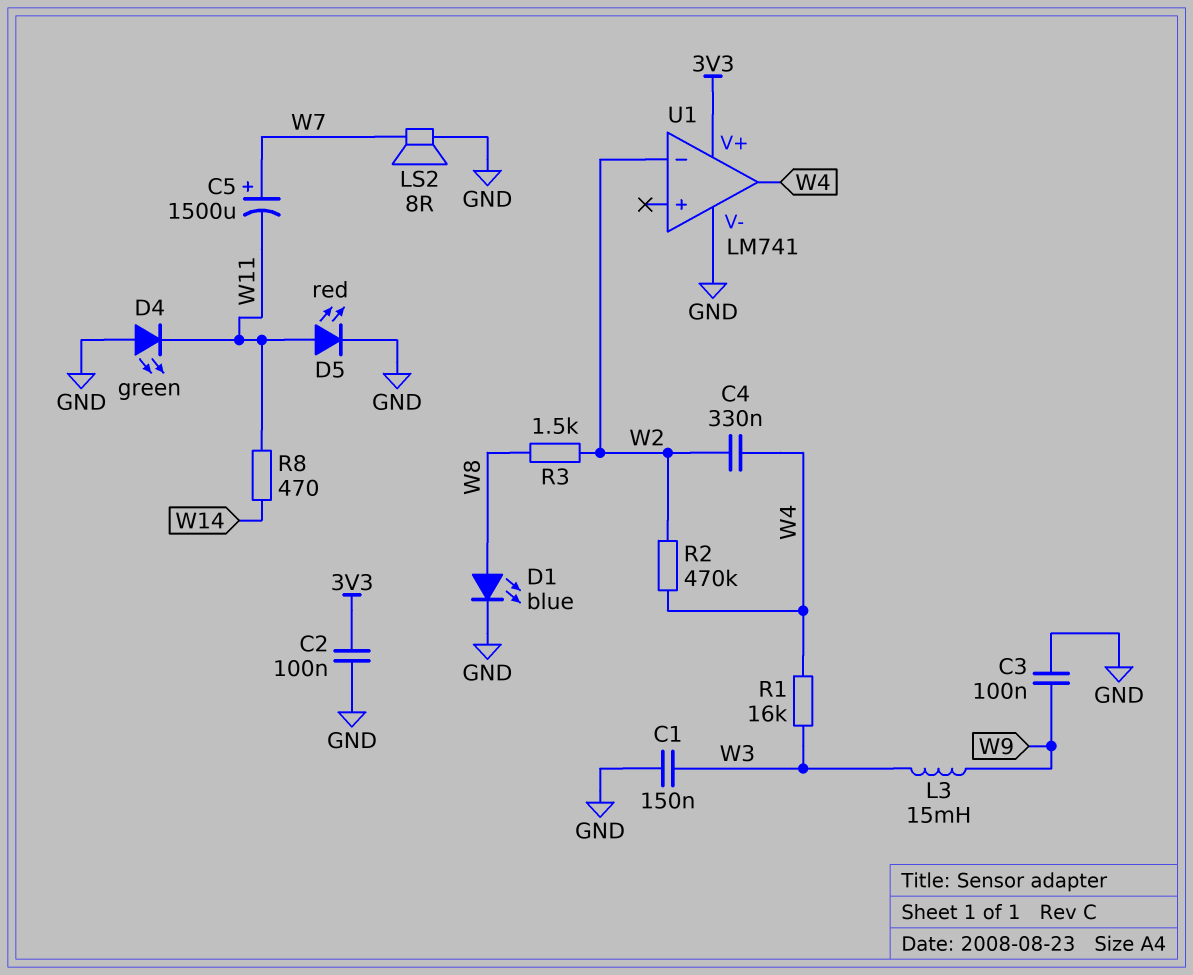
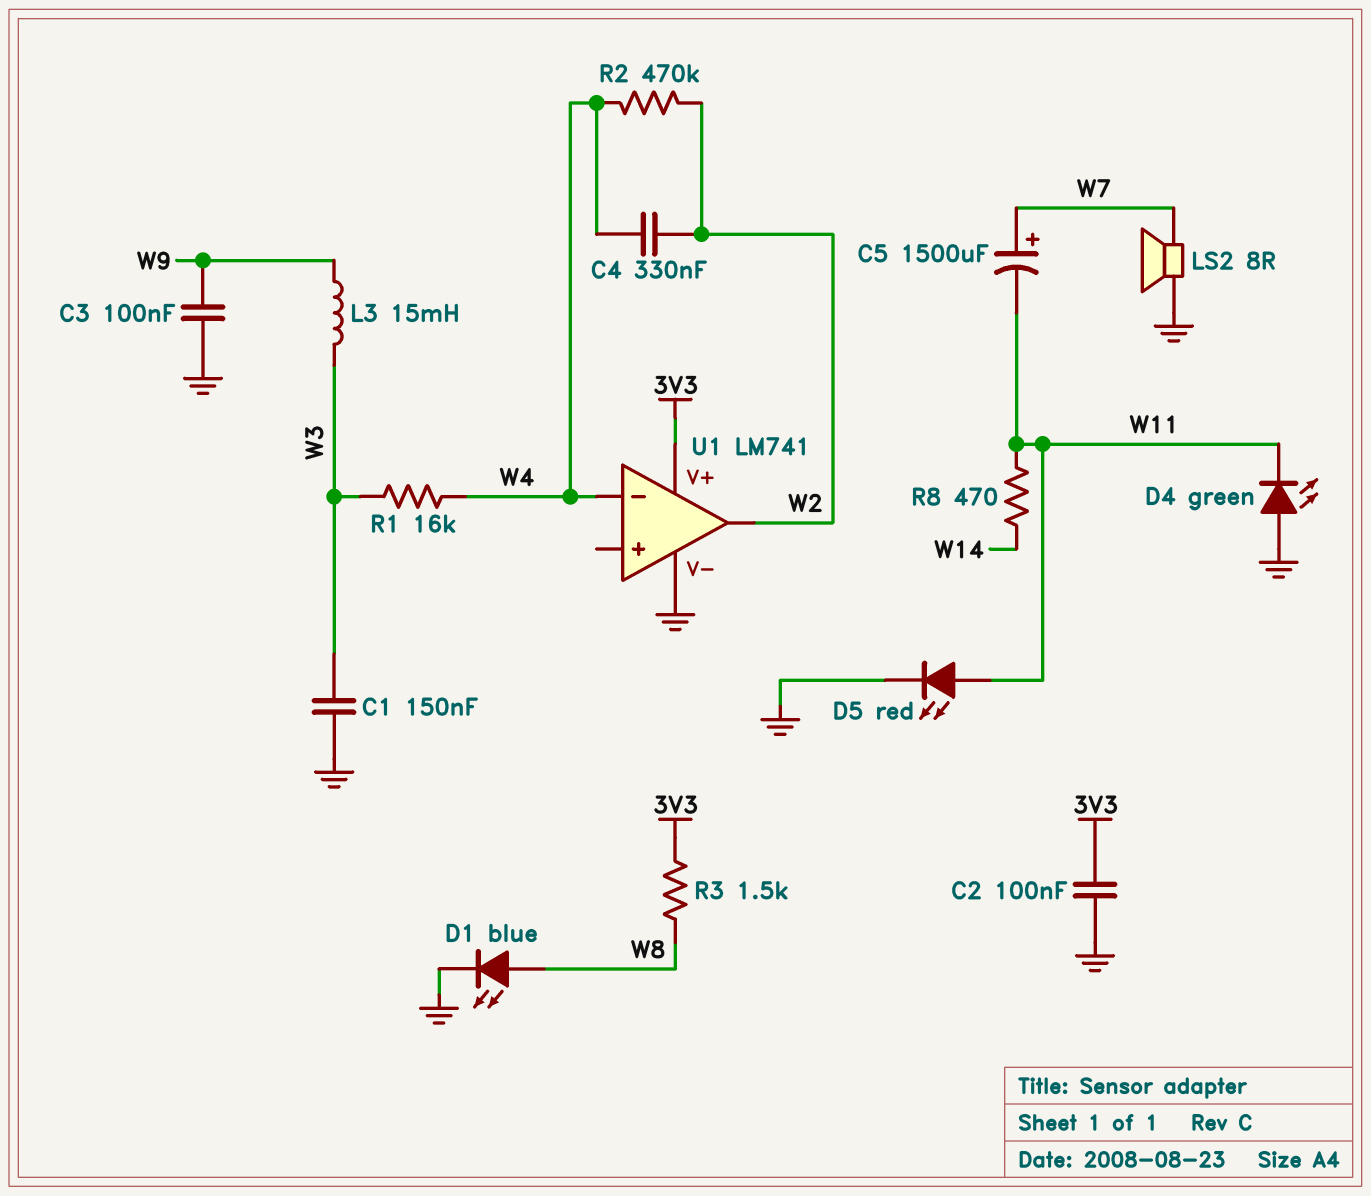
R3: 1.5k (W2, W8) -> 1.5k (3V3, W8)
U1 pin in-: W2 -> W4
U1 pin out: W4 -> W2

